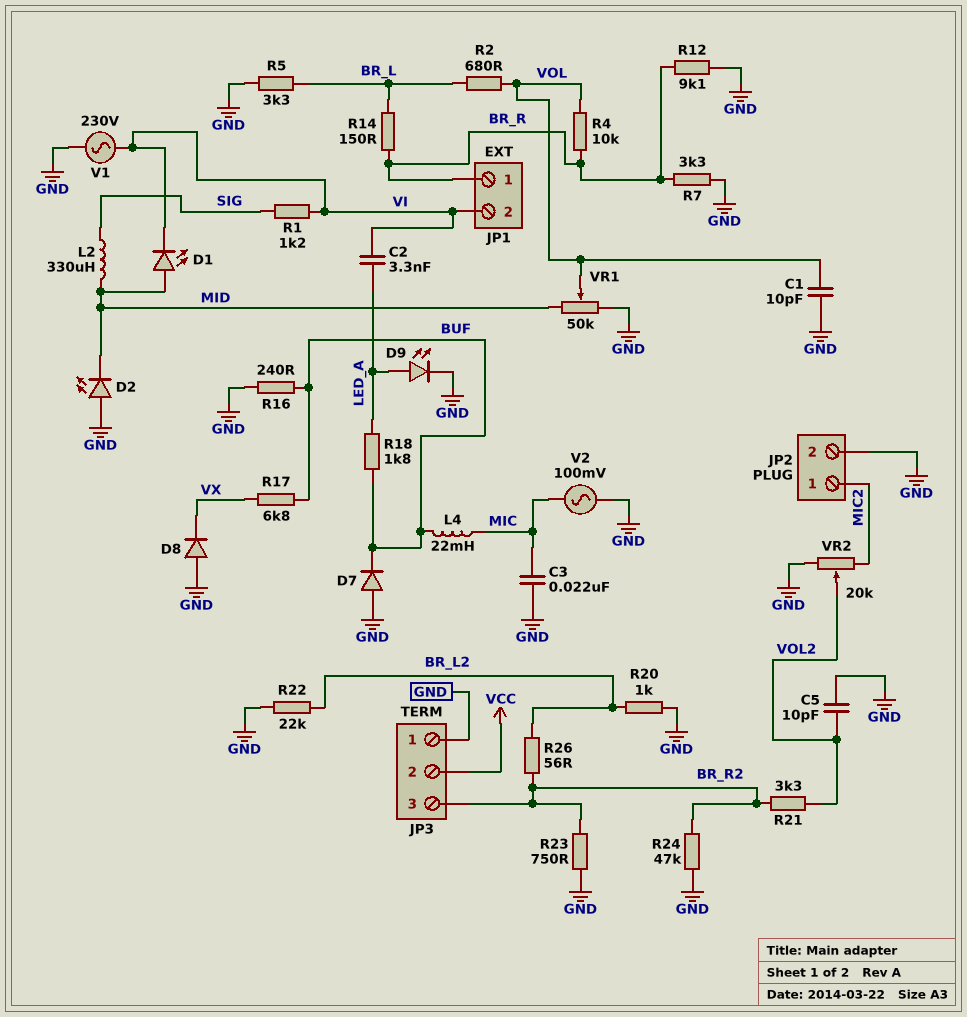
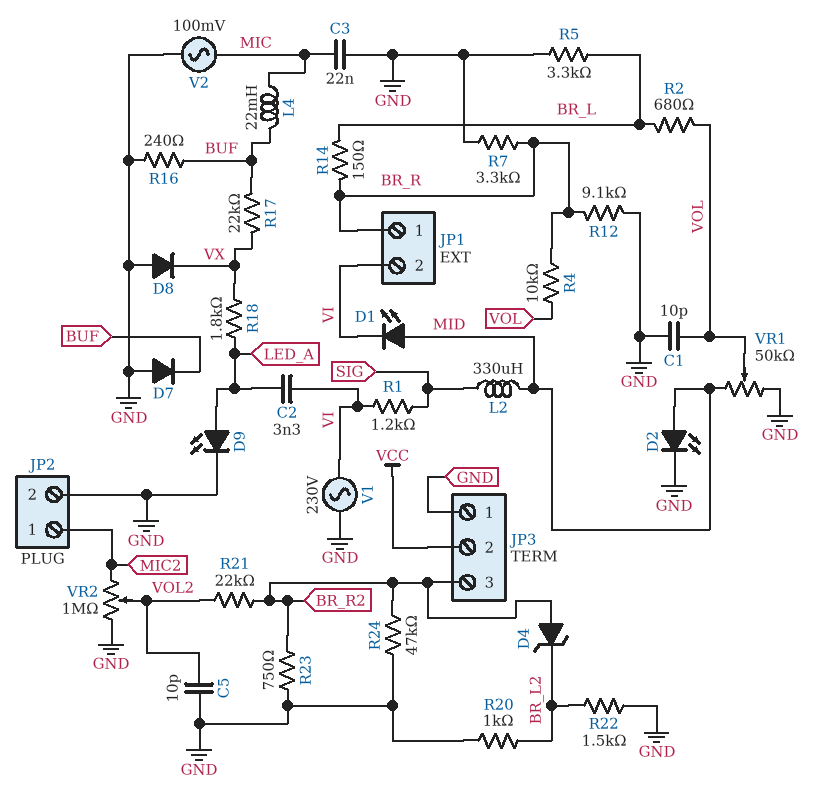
D2: LED (A GND, K MID) -> LED (A MID, K GND)
D4: none -> zener (A BR_R2, K BR_L2)
R17: 6.8k (BUF, VX) -> 22k (BUF, VX)
R18: 1.8k (BUF, LED_A) -> 1.8k (LED_A, VX)
R21: 3.3k (BR_R2, VOL2) -> 22k (BR_R2, VOL2)
R22: 22k (BR_L2, GND) -> 1.5k (BR_L2, GND)
R26: 56 (BR_L2, BR_R2) -> none
VR2: 20k (GND, MIC2, wiper VOL2) -> 1M (GND, MIC2, wiper VOL2)

